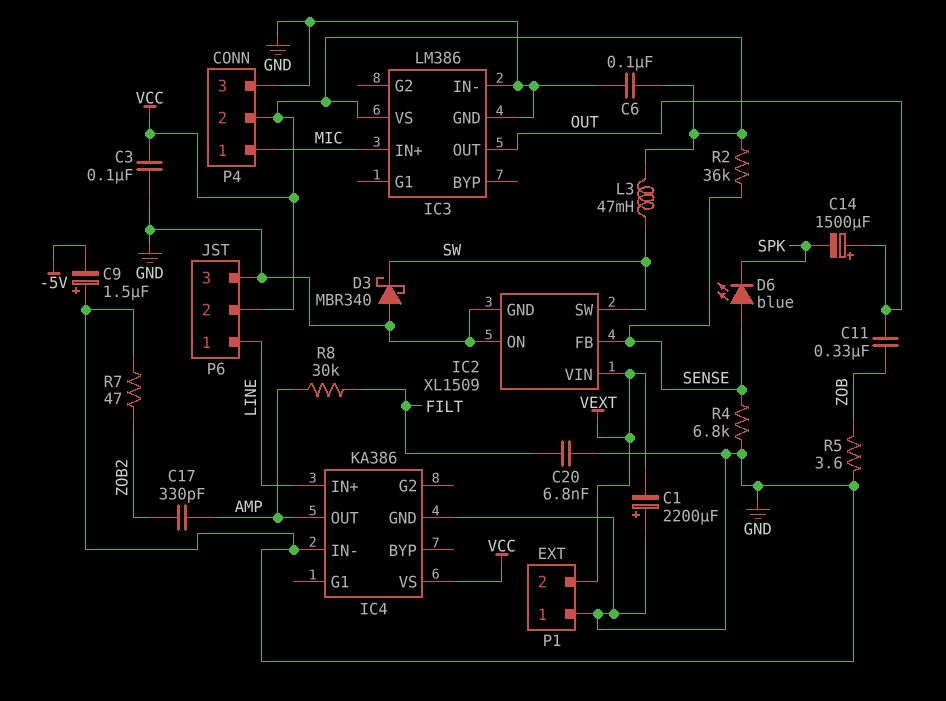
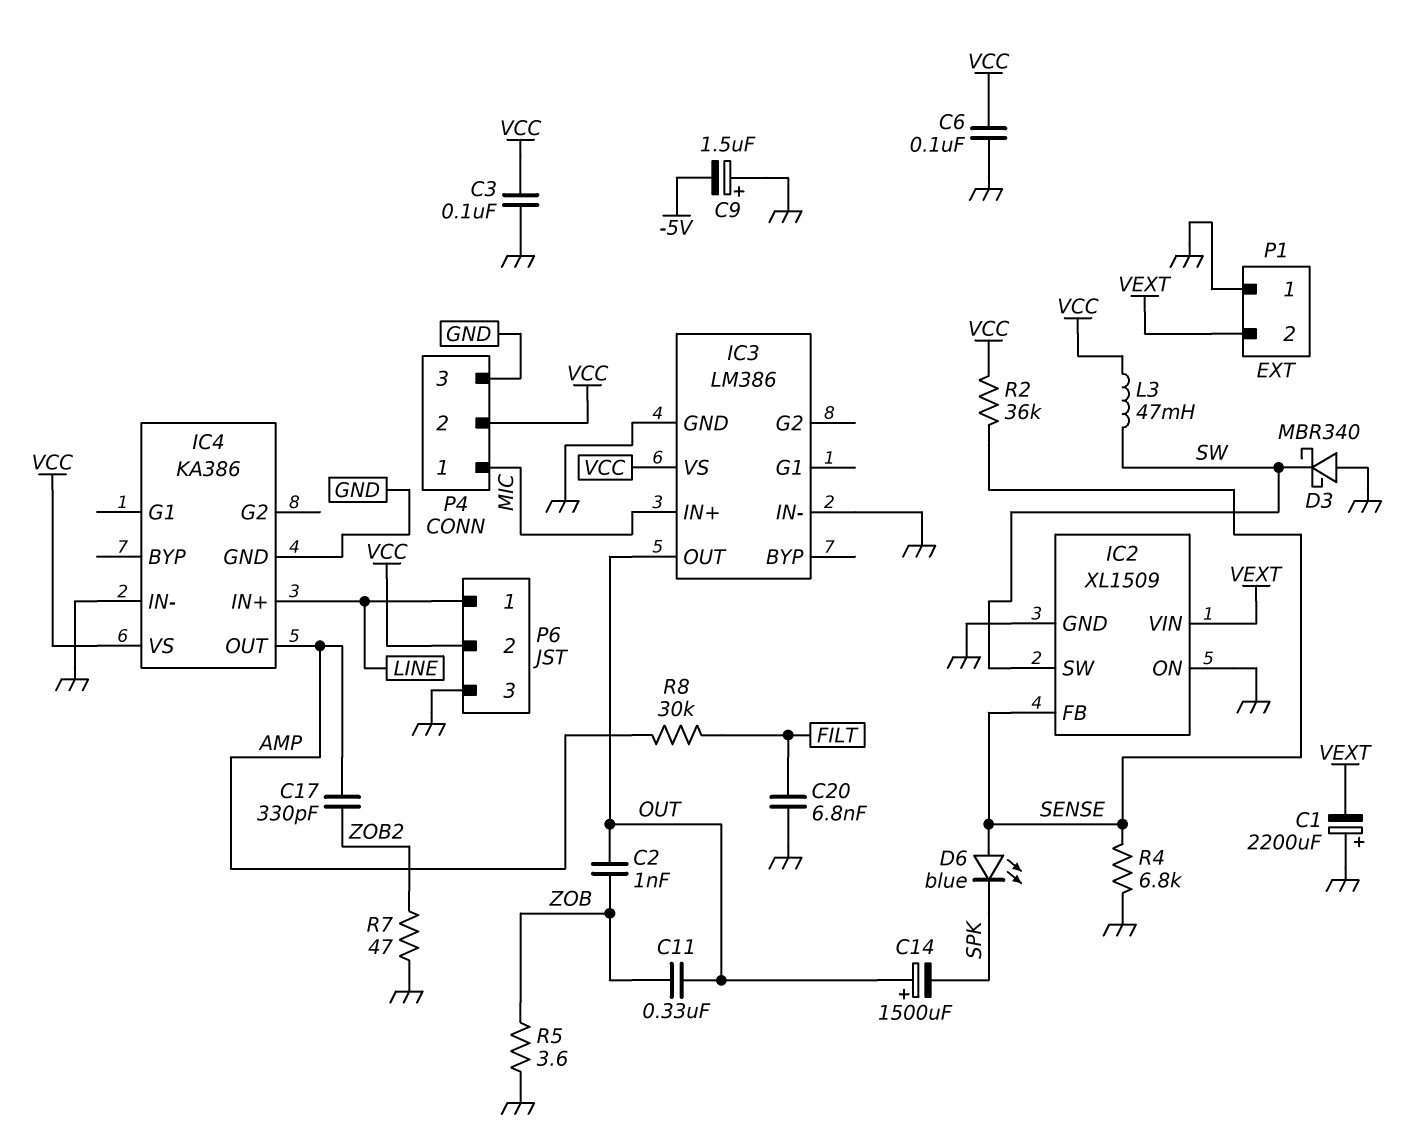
C2: none -> 1nF (OUT, ZOB)

